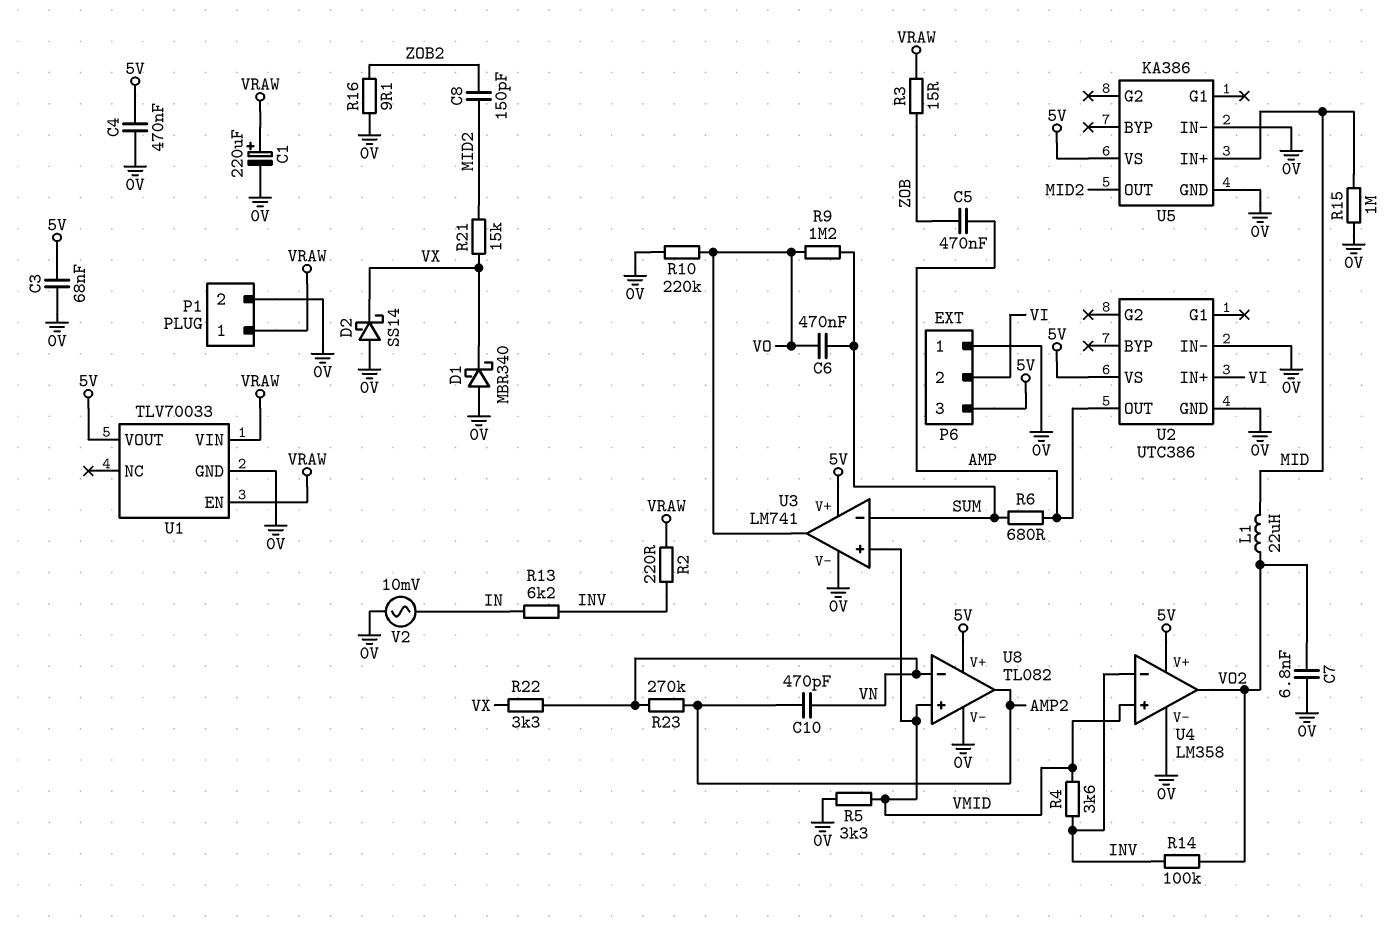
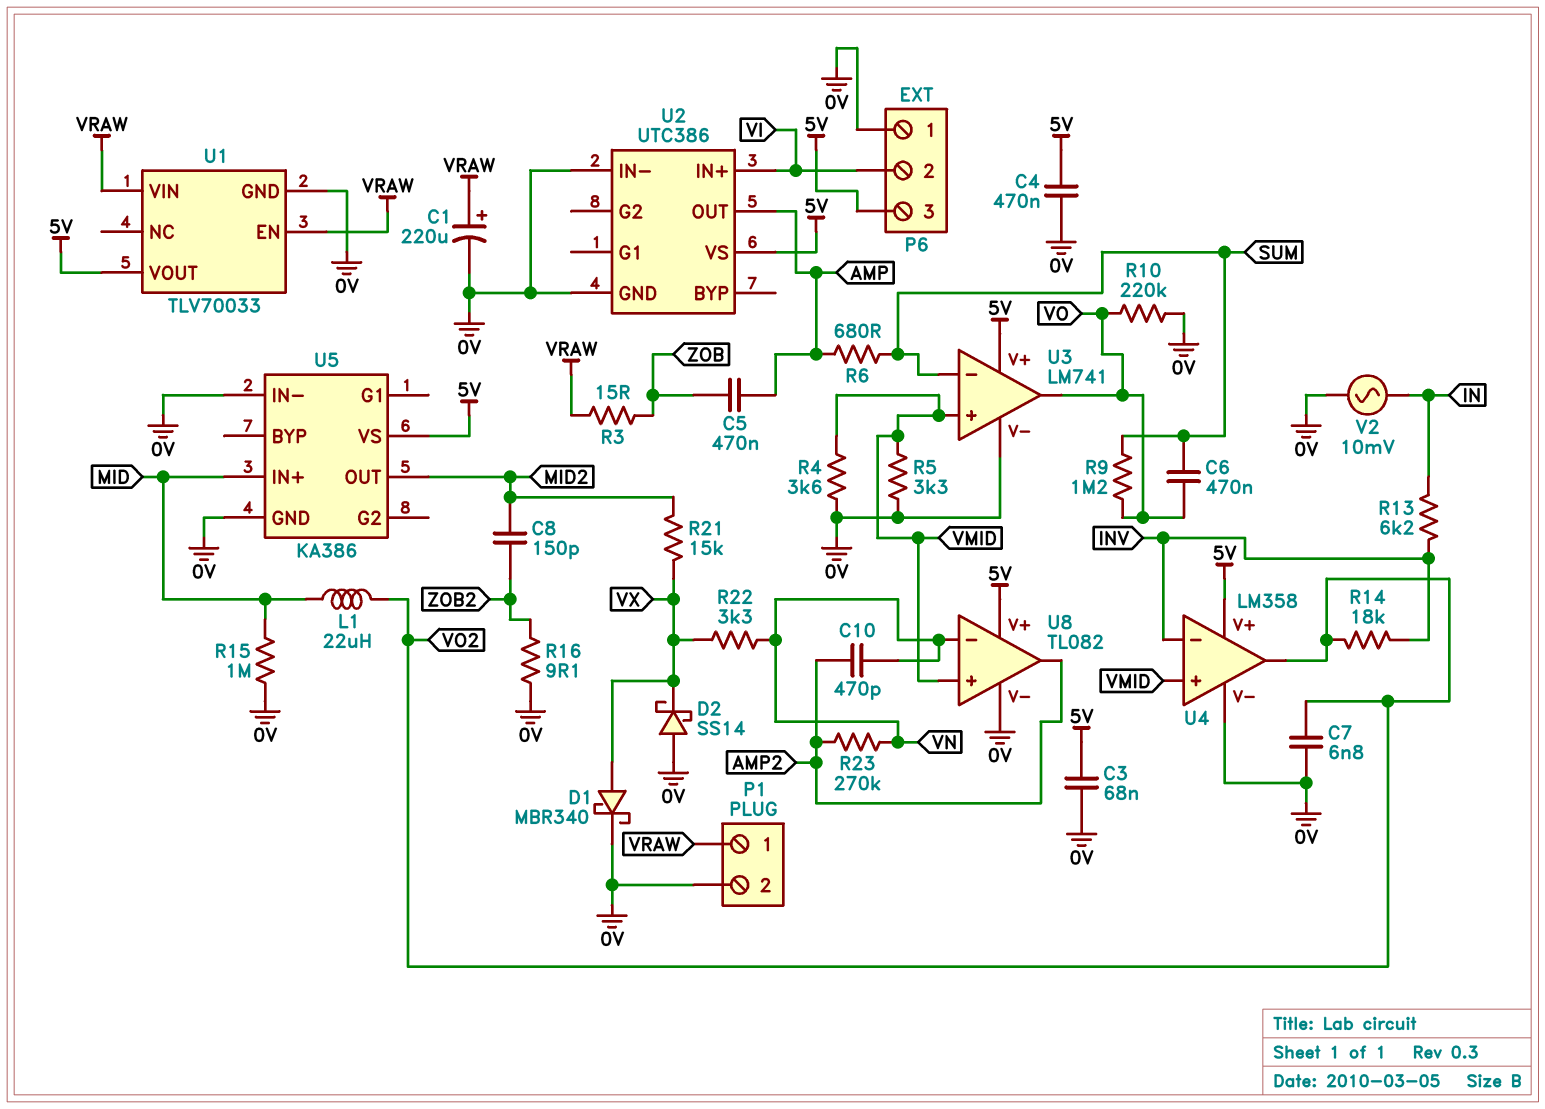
D1: schottky MBR340 (A 0V, K VX) -> schottky MBR340 (A VX, K 0V)
R2: 220 (INV, VRAW) -> none
R4: 3.6k (INV, VMID) -> 3.6k (0V, VMID)
R14: 100k (INV, VO2) -> 18k (INV, VO2)

